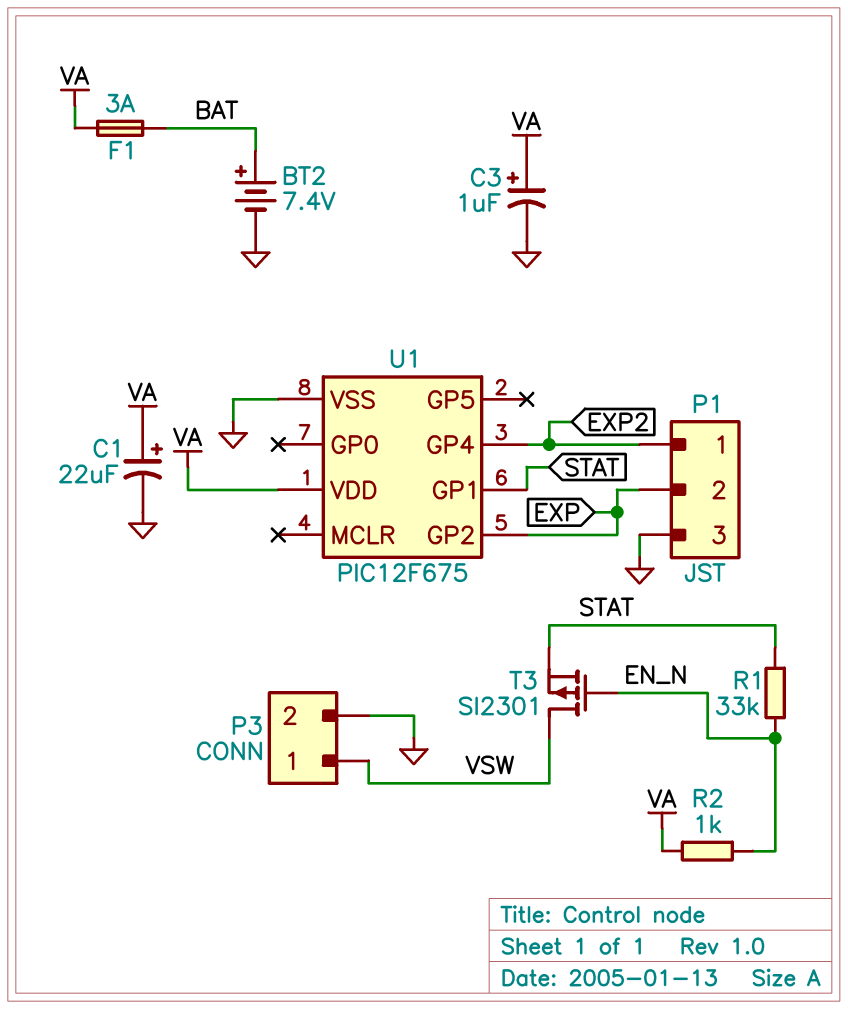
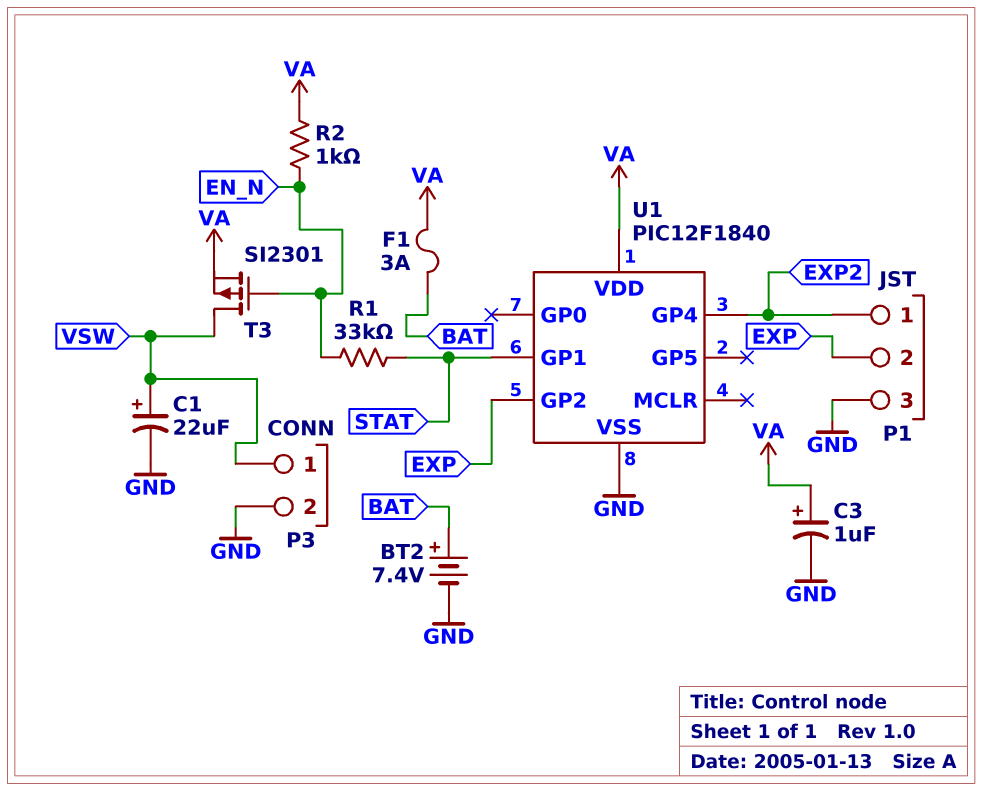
C1: 22uF (plus VA, minus GND) -> 22uF (plus VSW, minus GND)
T3: PMOS SI2301 (G EN_N, D VSW, S STAT) -> PMOS SI2301 (G EN_N, D VSW, S VA)
U1: PIC12F675 -> PIC12F1840

